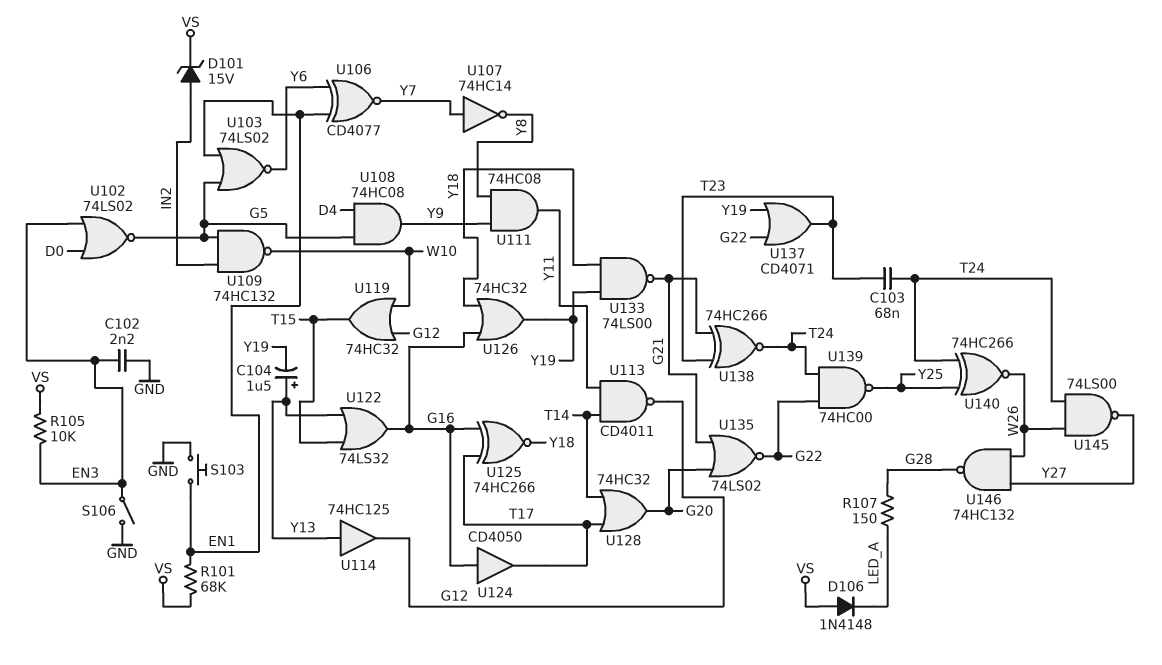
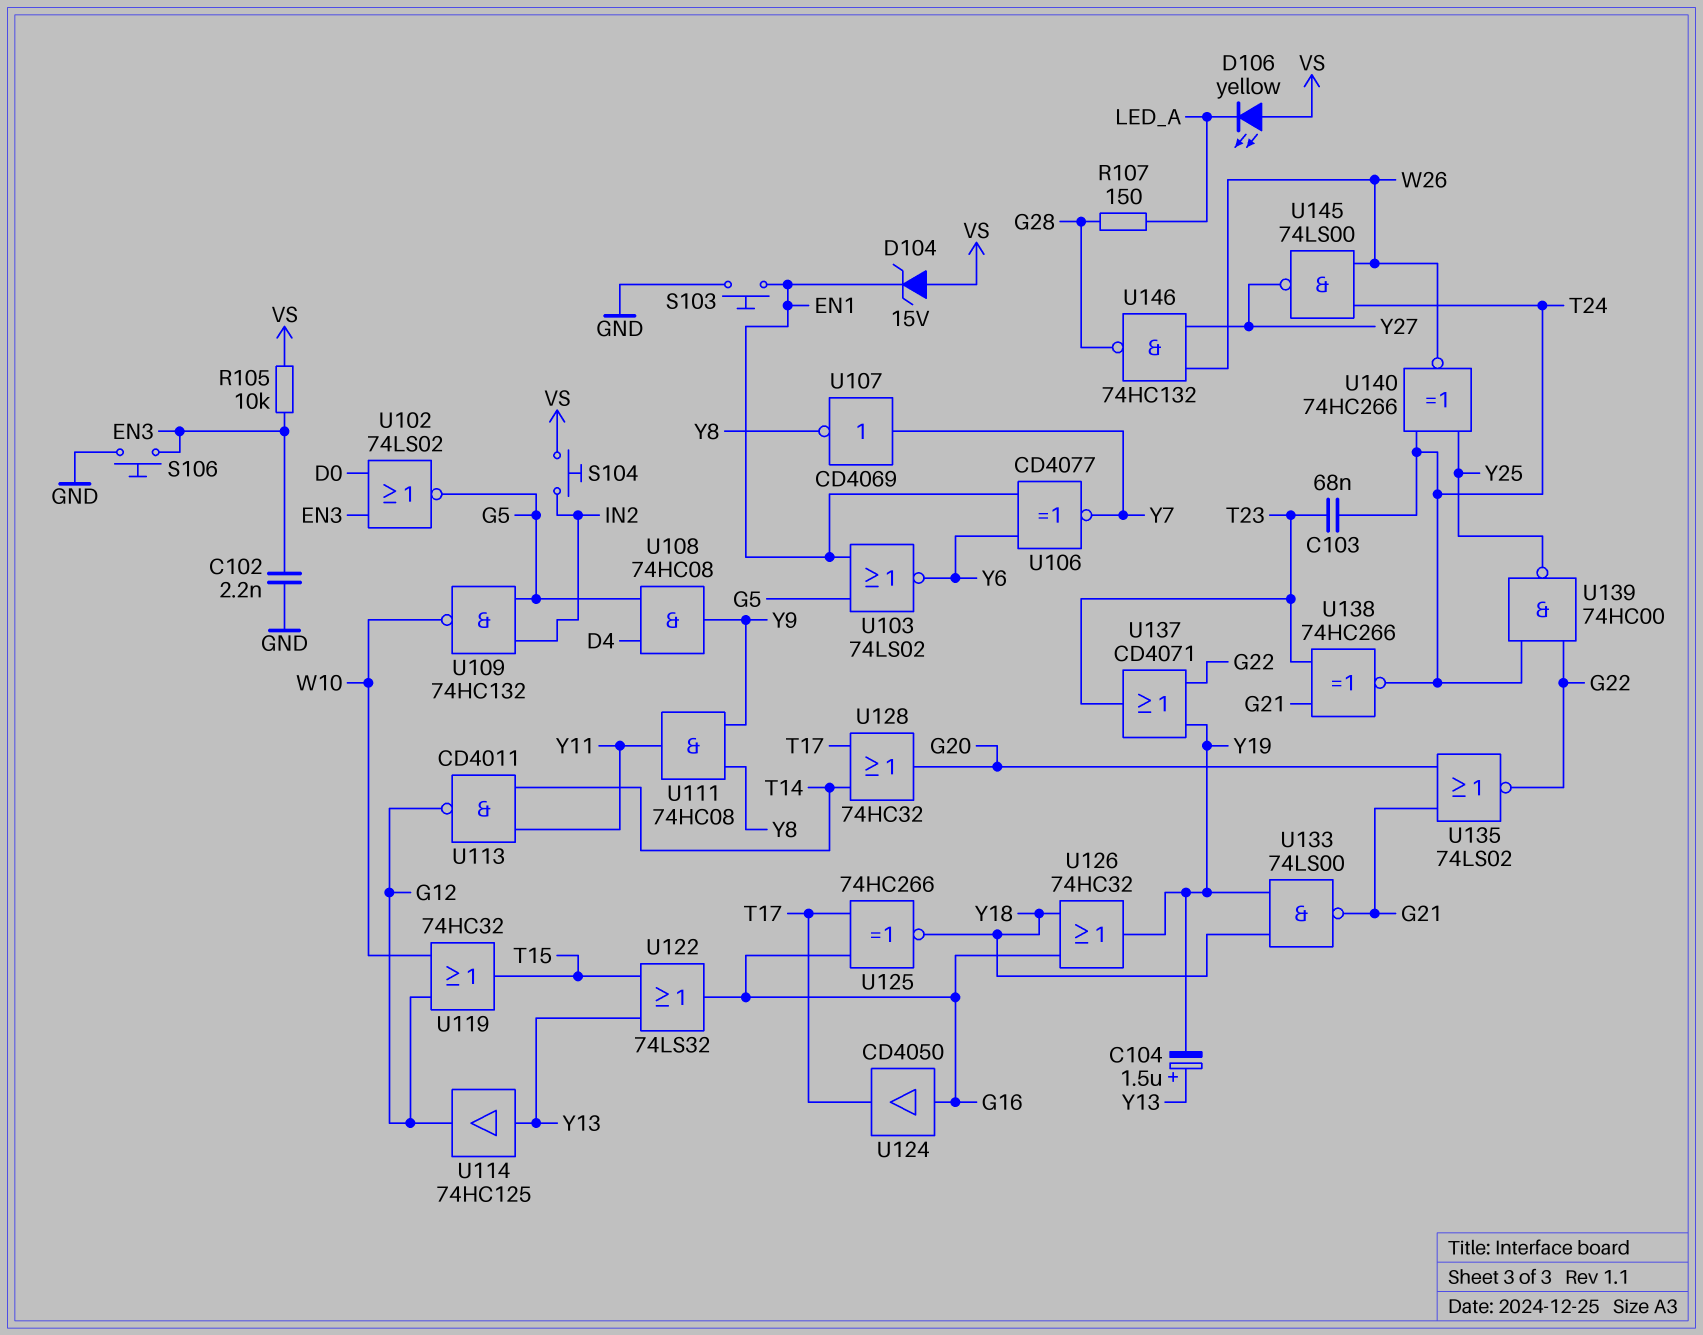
D101: zener 15V (A IN2, K VS) -> none
D104: none -> zener 15V (A VS, K EN1)
D106: diode 1N4148 (A VS, K LED_A) -> LED yellow (A VS, K LED_A)
R101: 68k (EN1, VS) -> none
S104: none -> button (IN2, VS)
S106: switch (EN3, GND) -> button (EN3, GND)
U107: NOT 74HC14 (in Y7, out Y8) -> NOT CD4069 (in Y7, out Y8)

